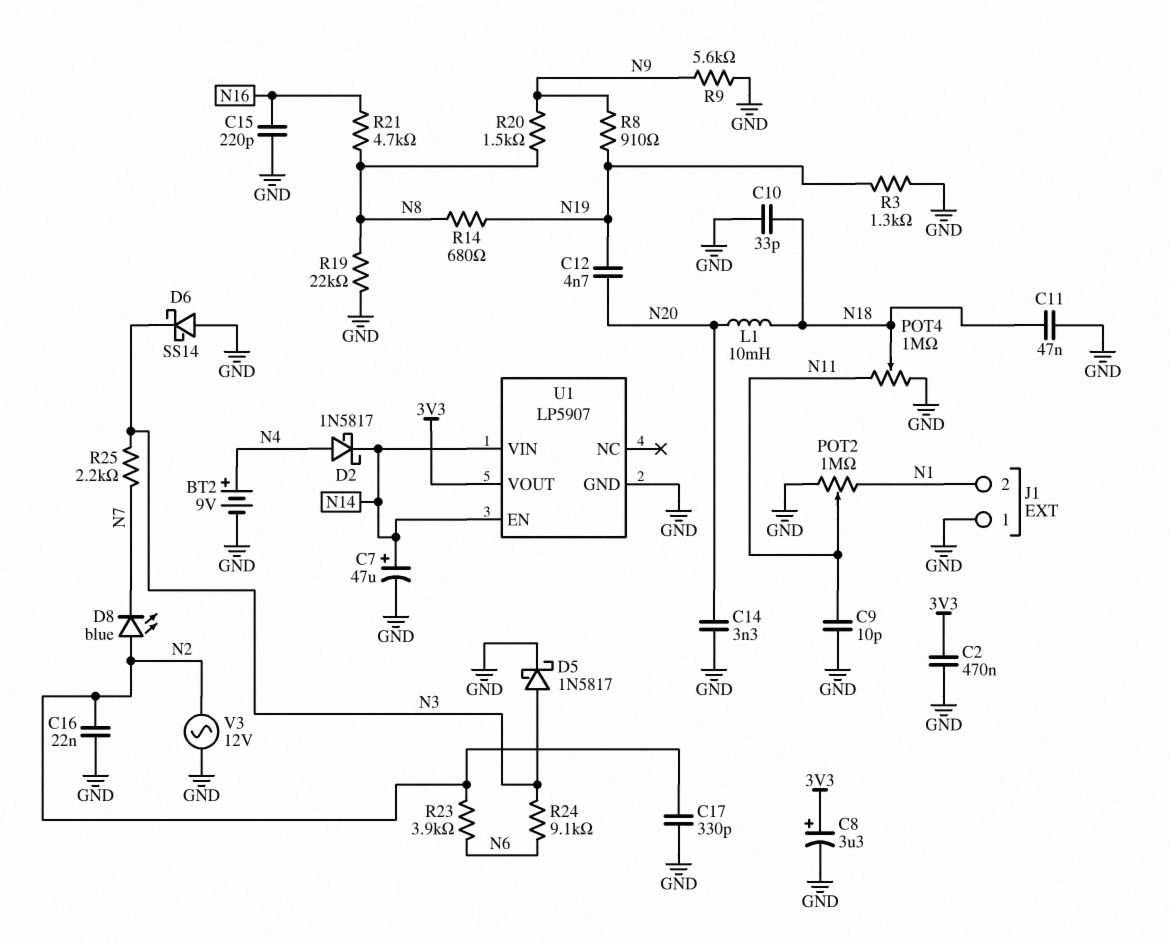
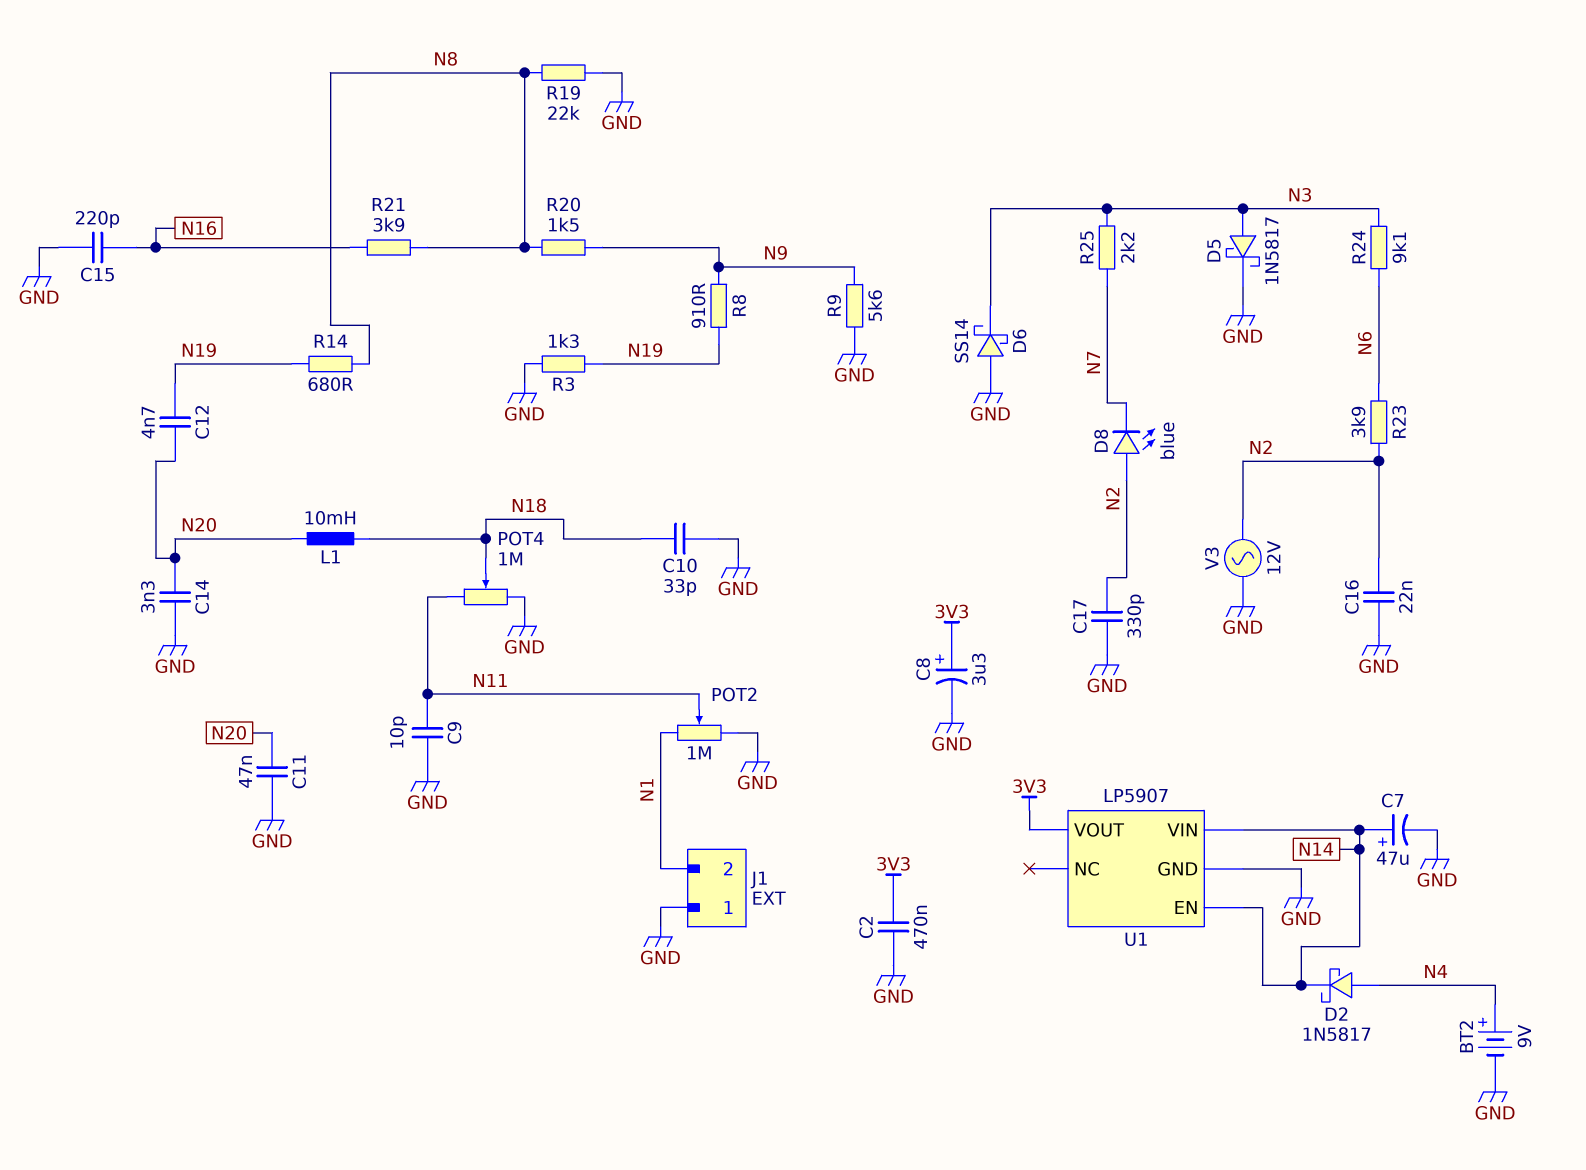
C11: 47nF (GND, N18) -> 47nF (GND, N20)
R21: 4.7k (N8, N16) -> 3.9k (N8, N16)

